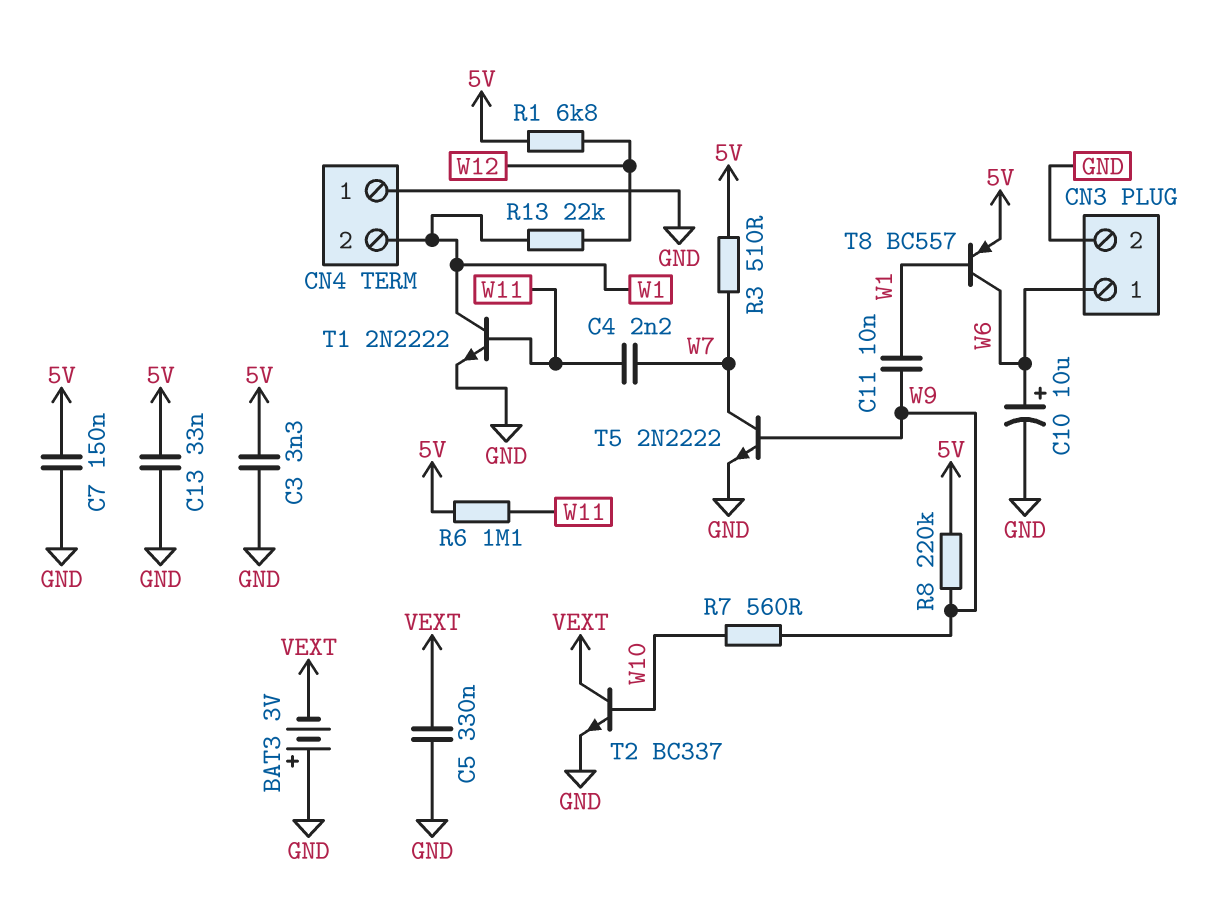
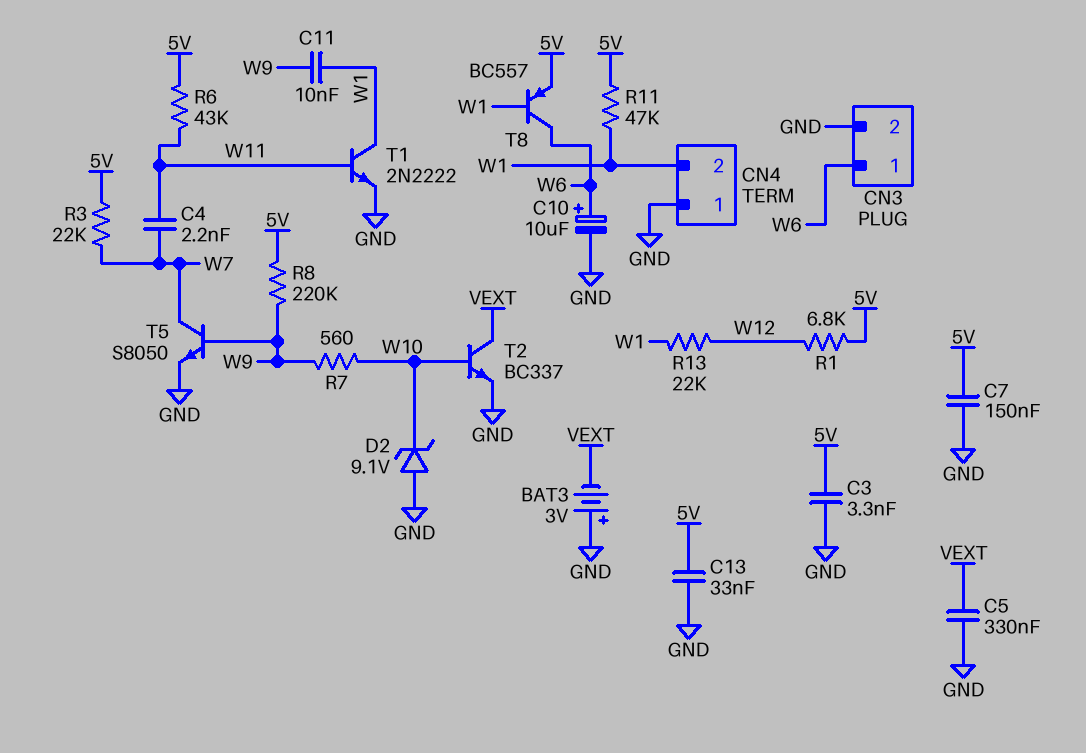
D2: none -> zener 9.1V (A GND, K W10)
R3: 510 (5V, W7) -> 22k (5V, W7)
R6: 1.1M (5V, W11) -> 43k (5V, W11)
R11: none -> 47k (5V, W1)
T5: NPN 2N2222 (B W9, C W7, E GND) -> NPN S8050 (B W9, C W7, E GND)

